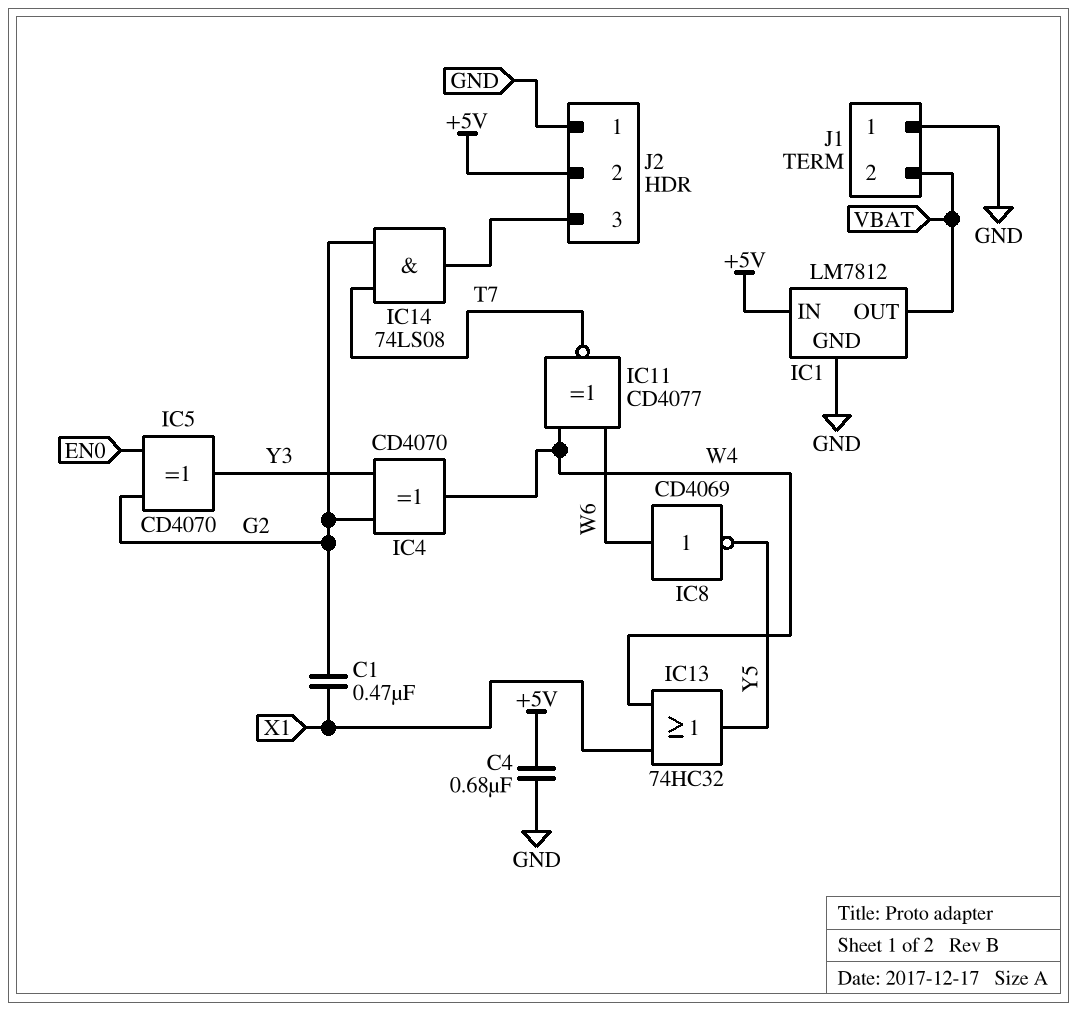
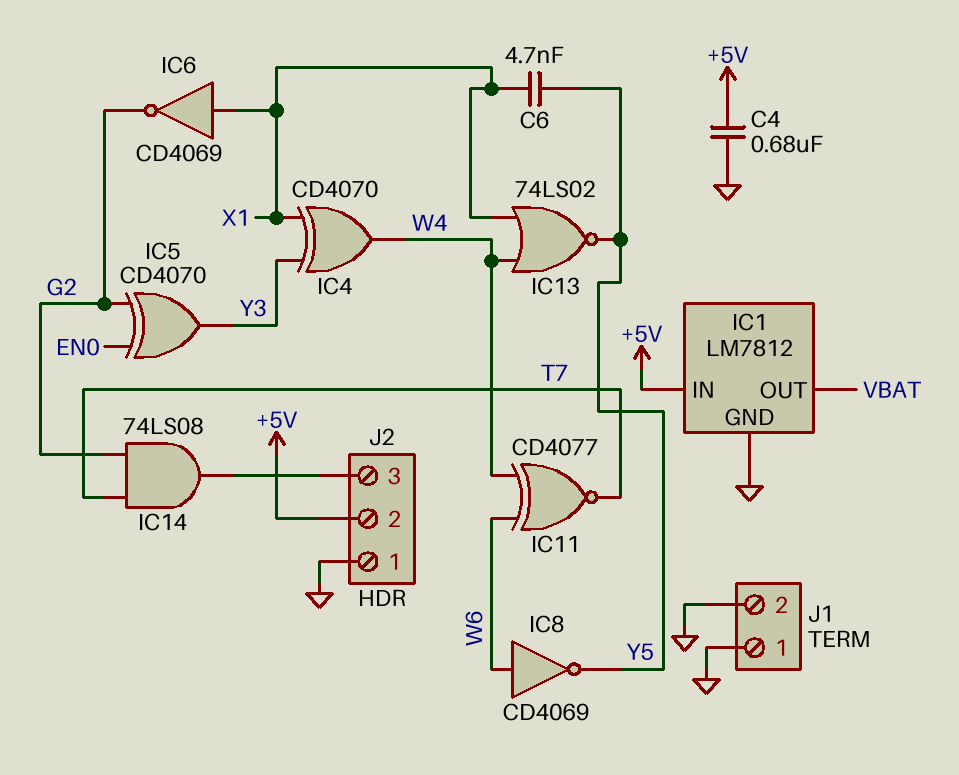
C1: 470nF (G2, X1) -> none
C6: none -> 4.7nF (X1, Y5)
IC4: XOR CD4070 (in G2, in Y3, out W4) -> XOR CD4070 (in X1, in Y3, out W4)
IC6: none -> NOT CD4069 (in X1, out G2)
IC13: OR 74HC32 (in W4, in X1, out Y5) -> NOR 74LS02 (in W4, in X1, out Y5)
J1 pin 2: VBAT -> GND

